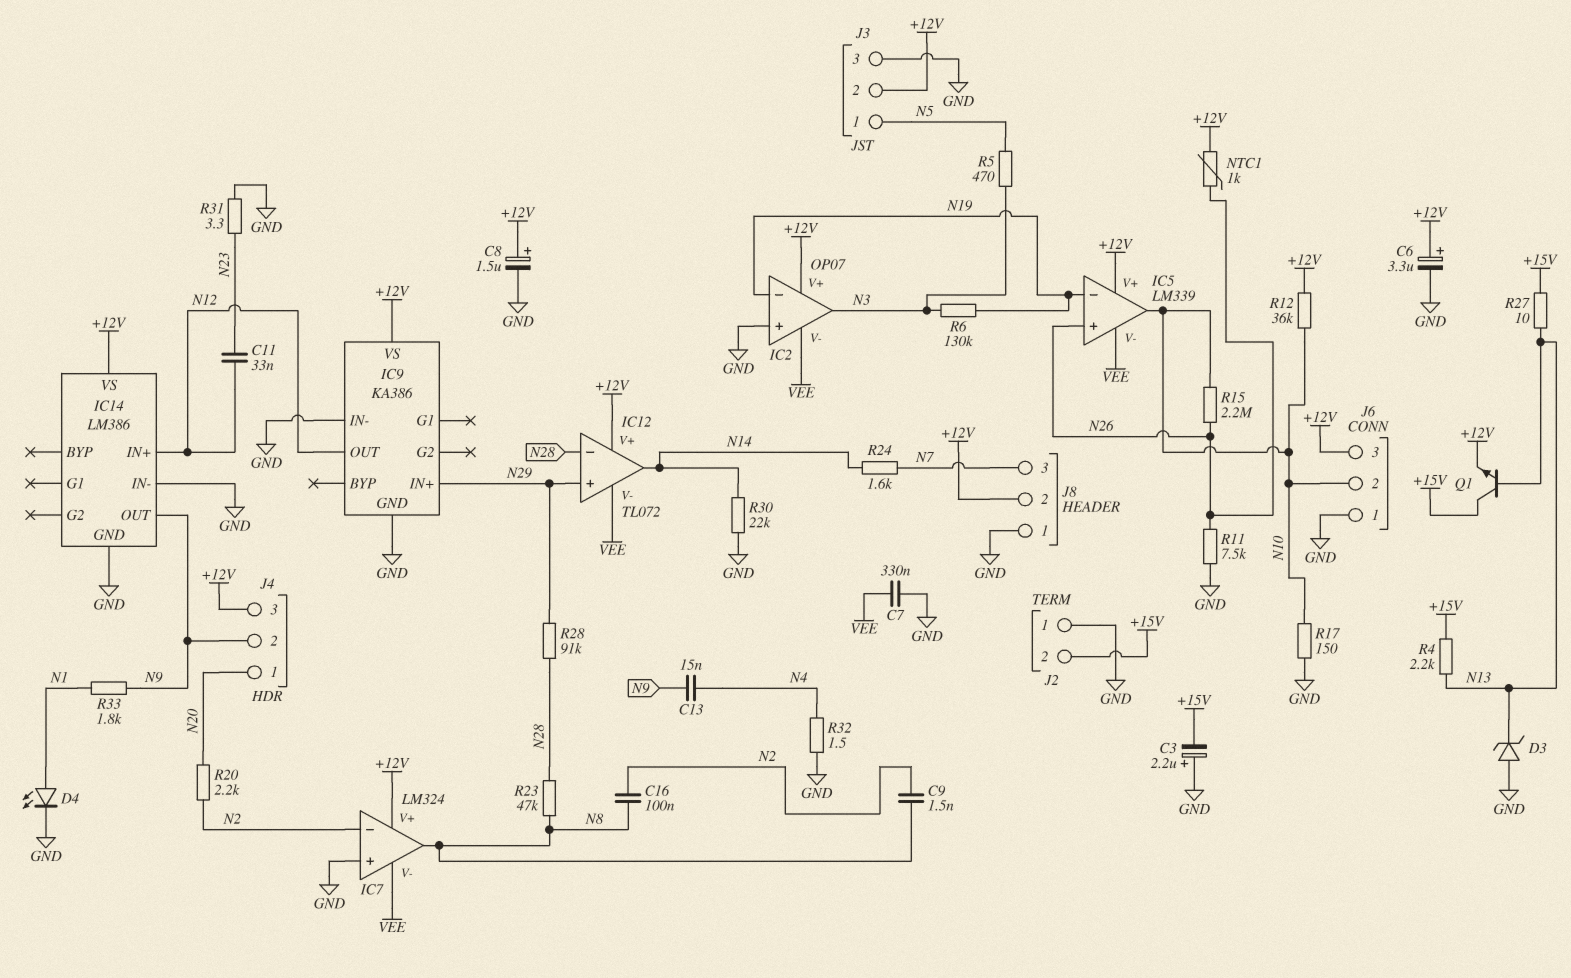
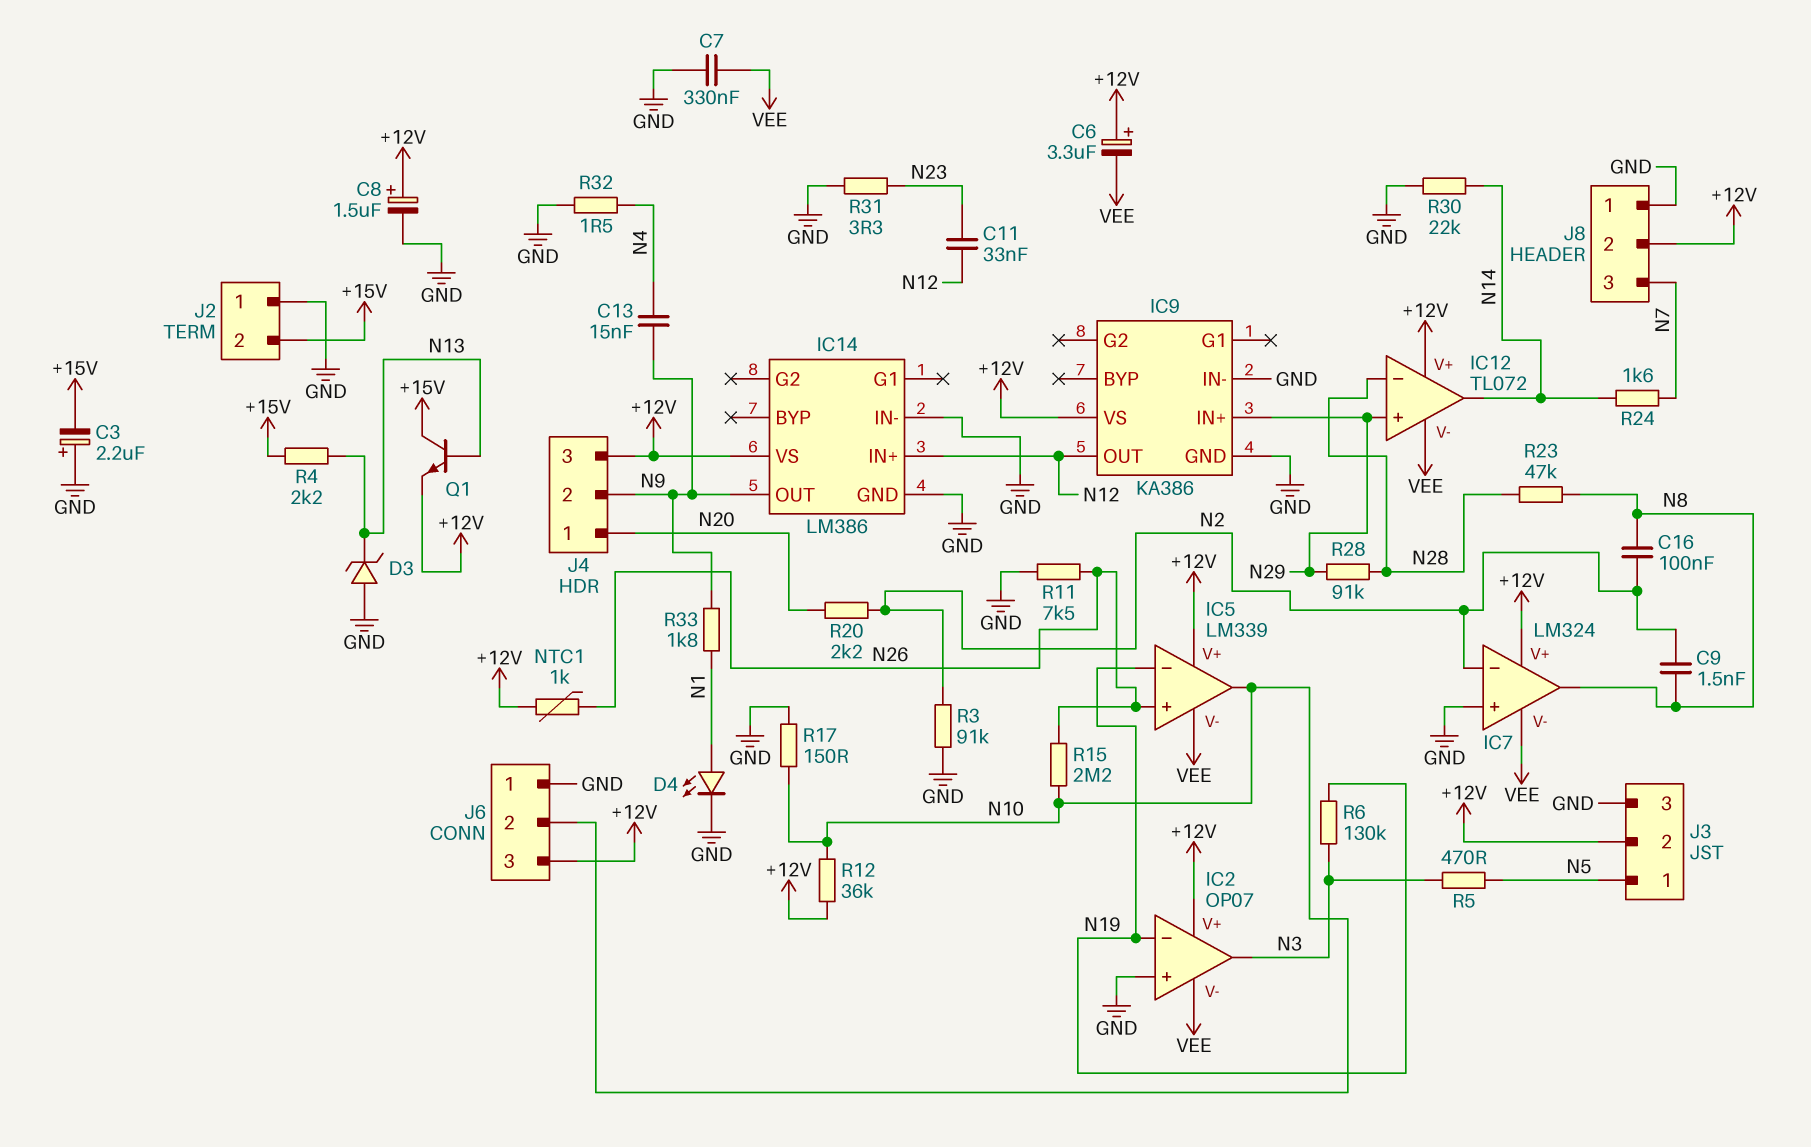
C6: 3.3uF (plus +12V, minus GND) -> 3.3uF (plus +12V, minus VEE)
R3: none -> 91k (GND, N2)
R27: 10 (+15V, N13) -> none

